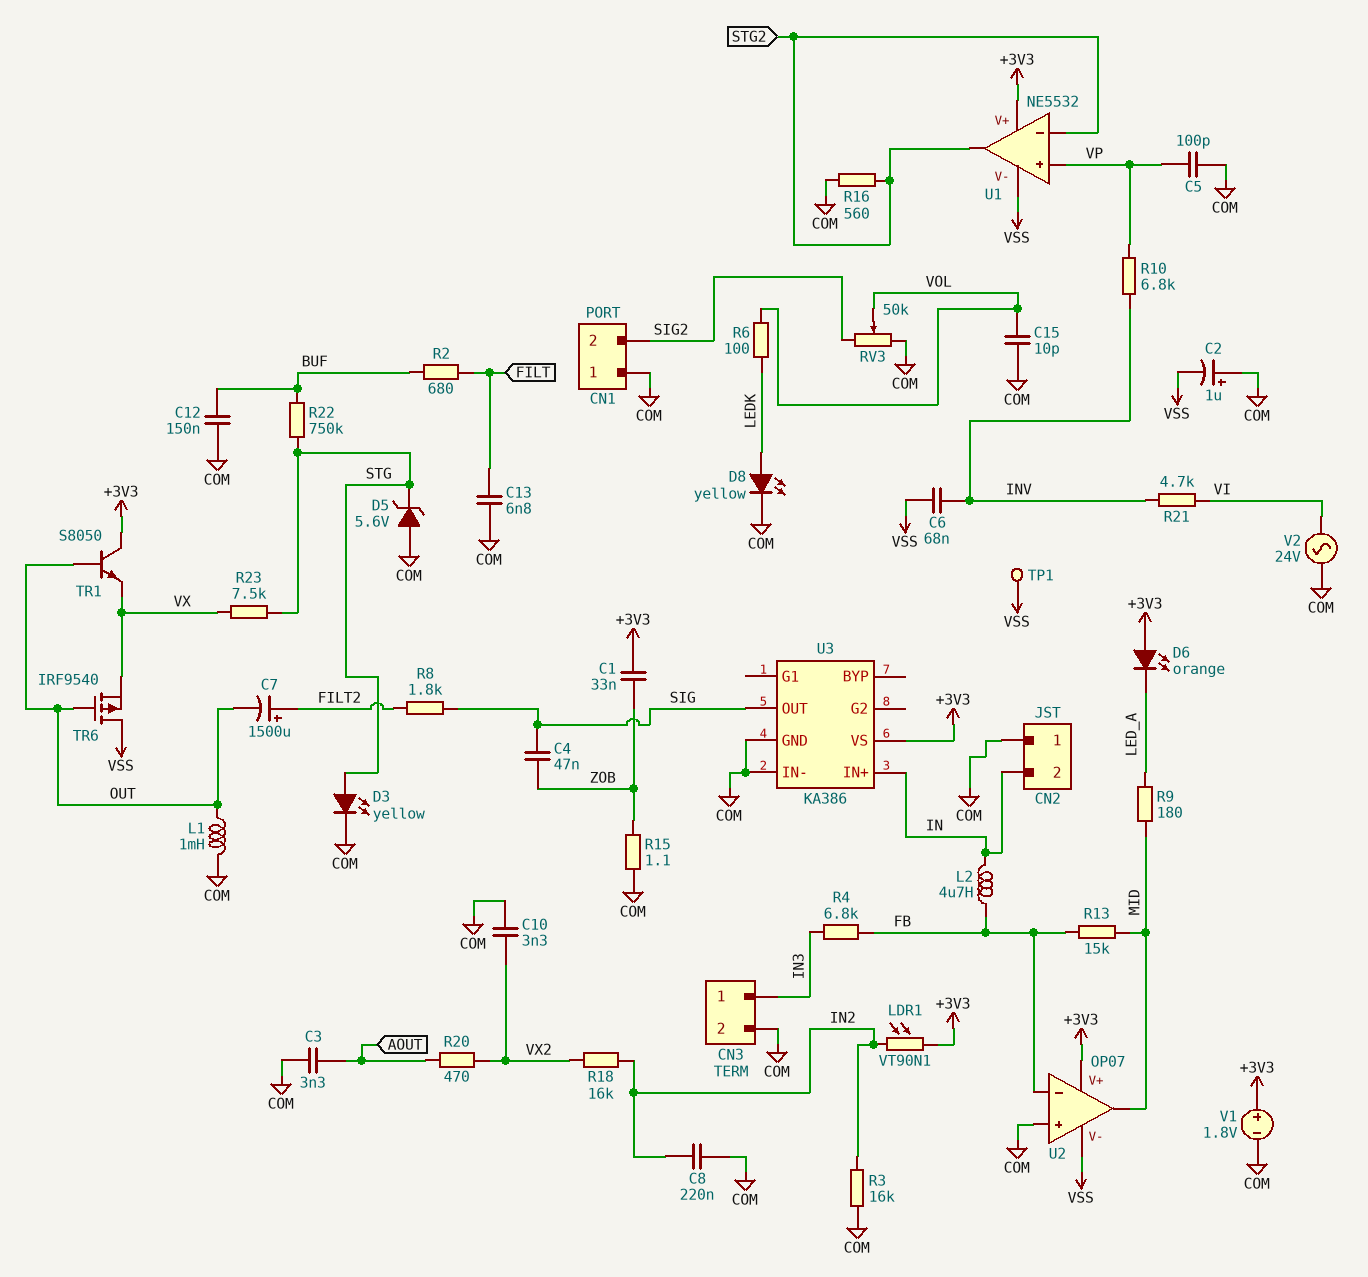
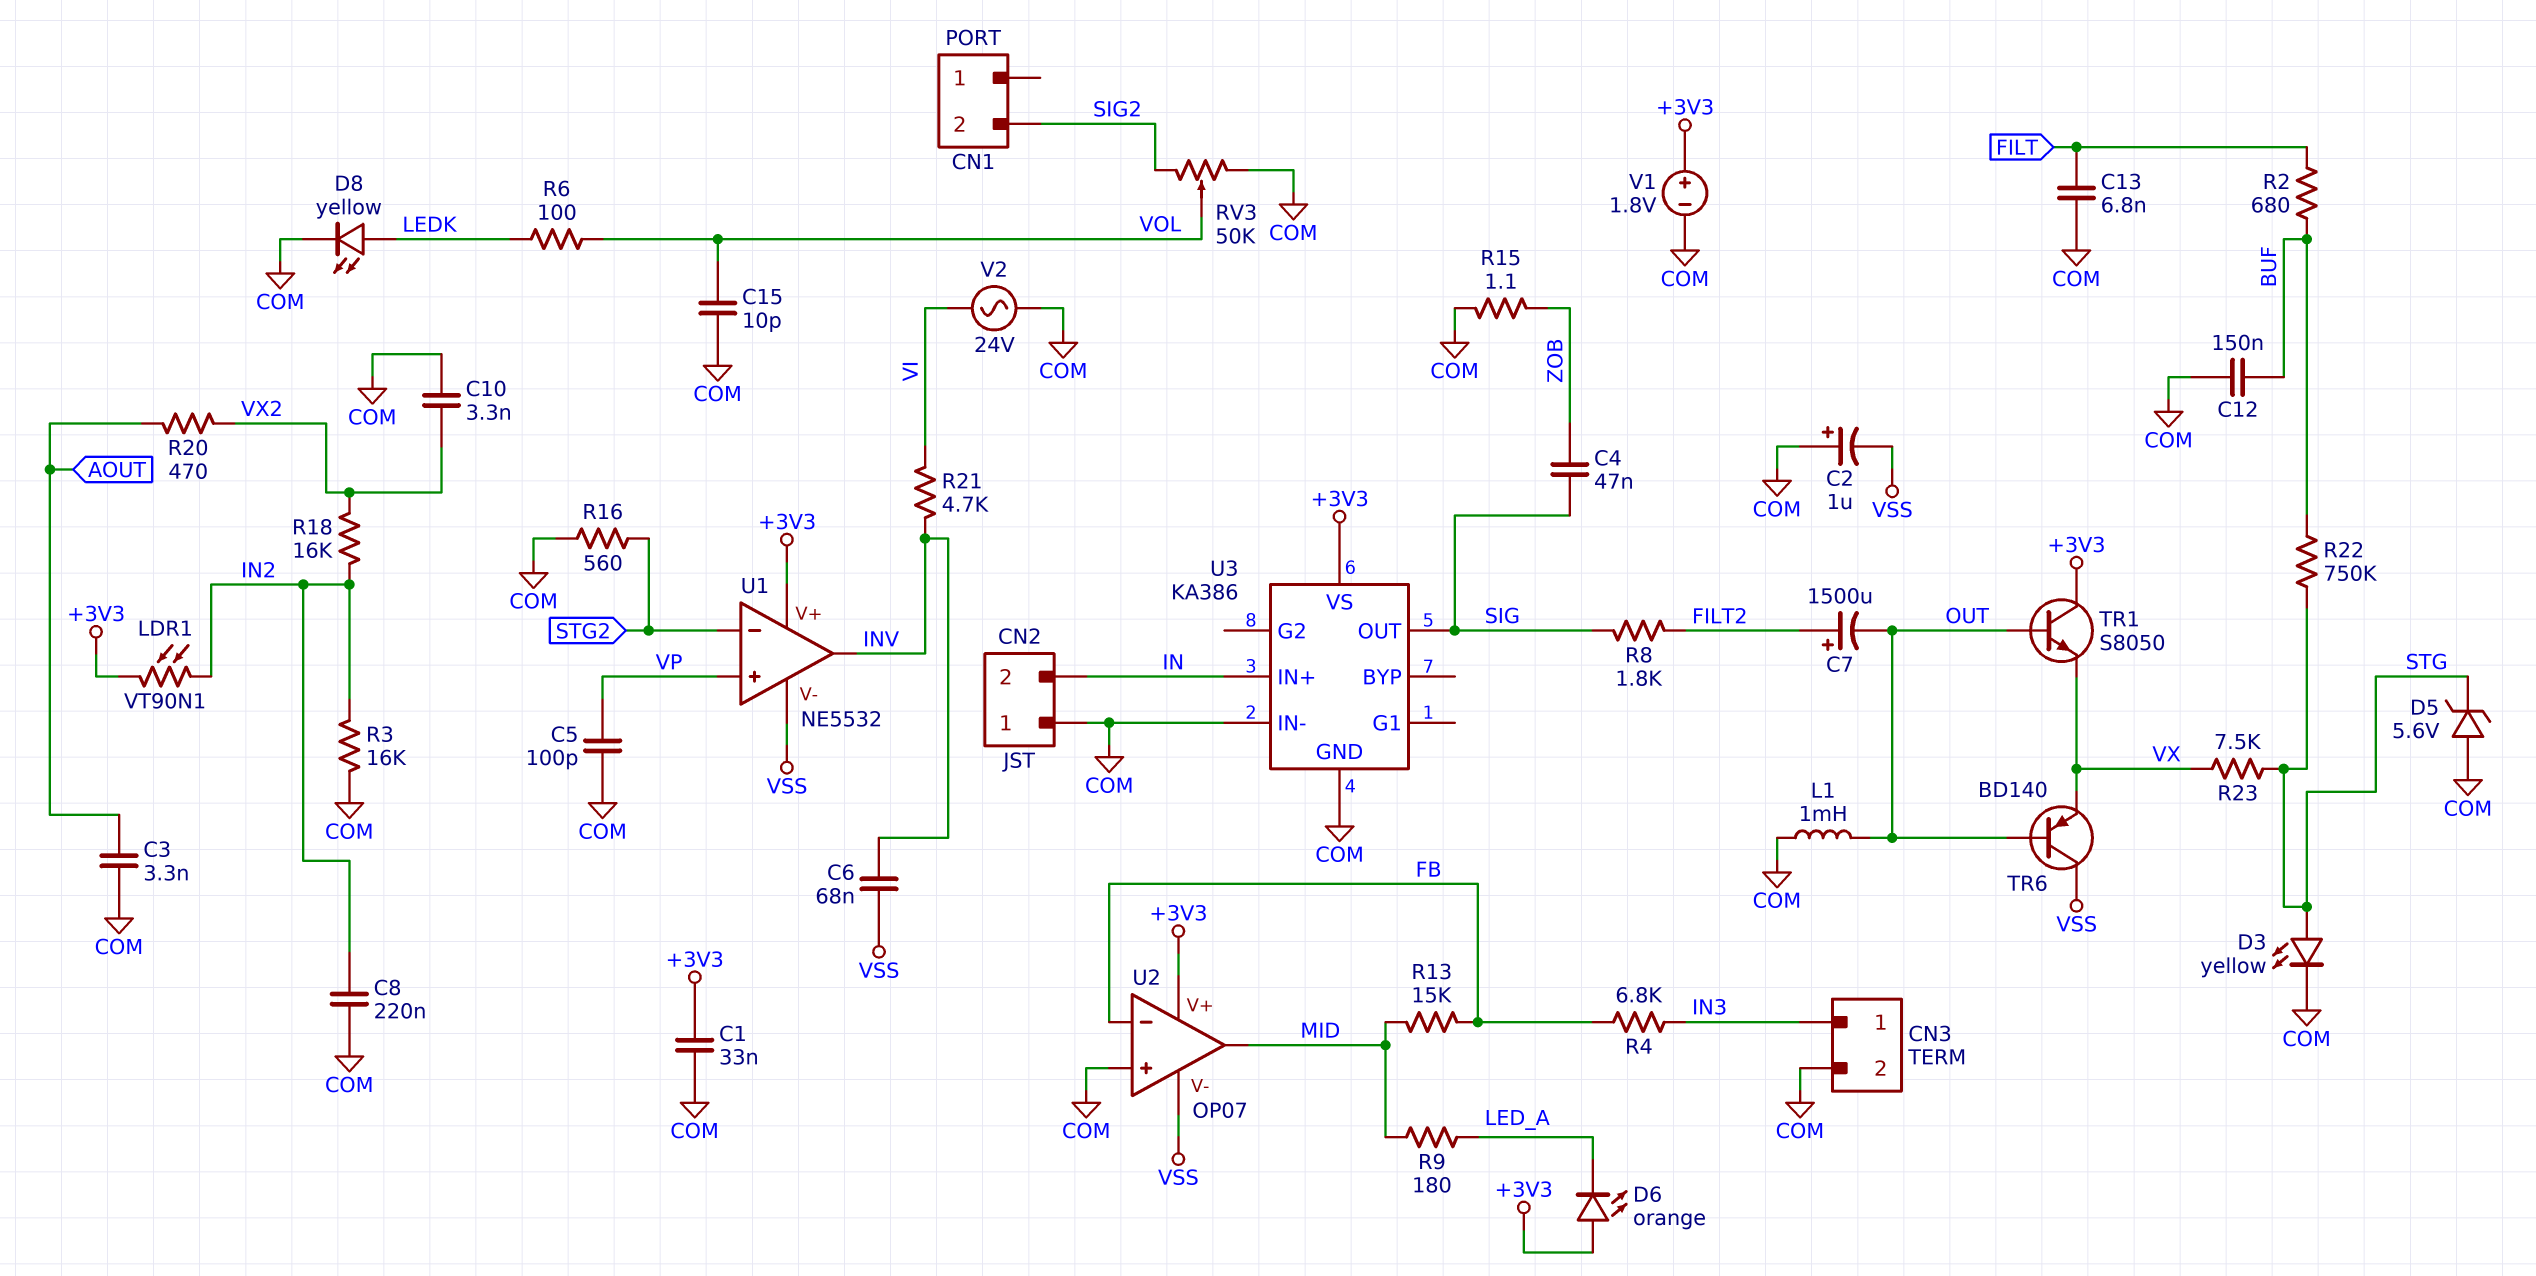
C1: 33nF (+3V3, ZOB) -> 33nF (+3V3, COM)
CN1 pin 1: COM -> none
L2: 4.7uH (FB, IN) -> none
R10: 6.8k (INV, VP) -> none
TP1: test point (VSS) -> none
TR6: PMOS IRF9540 (G OUT, D VSS, S VX) -> PNP BD140 (B OUT, C VSS, E VX)
U1 pin out: STG2 -> INV

